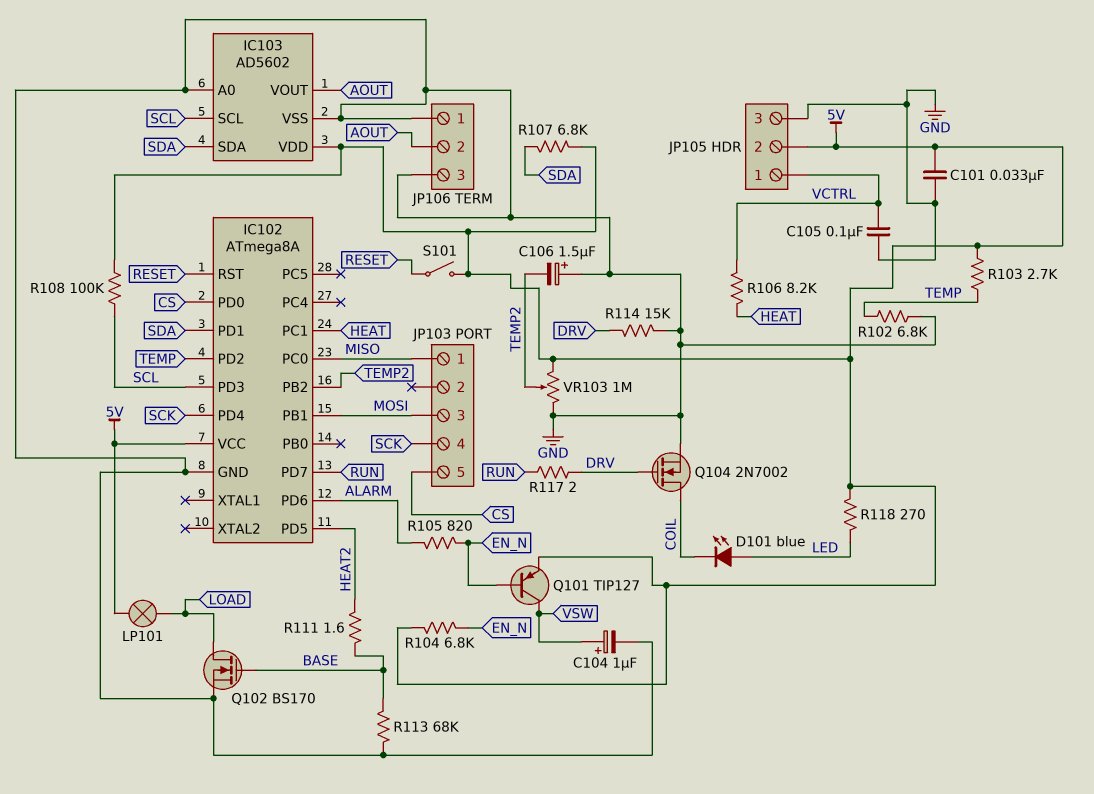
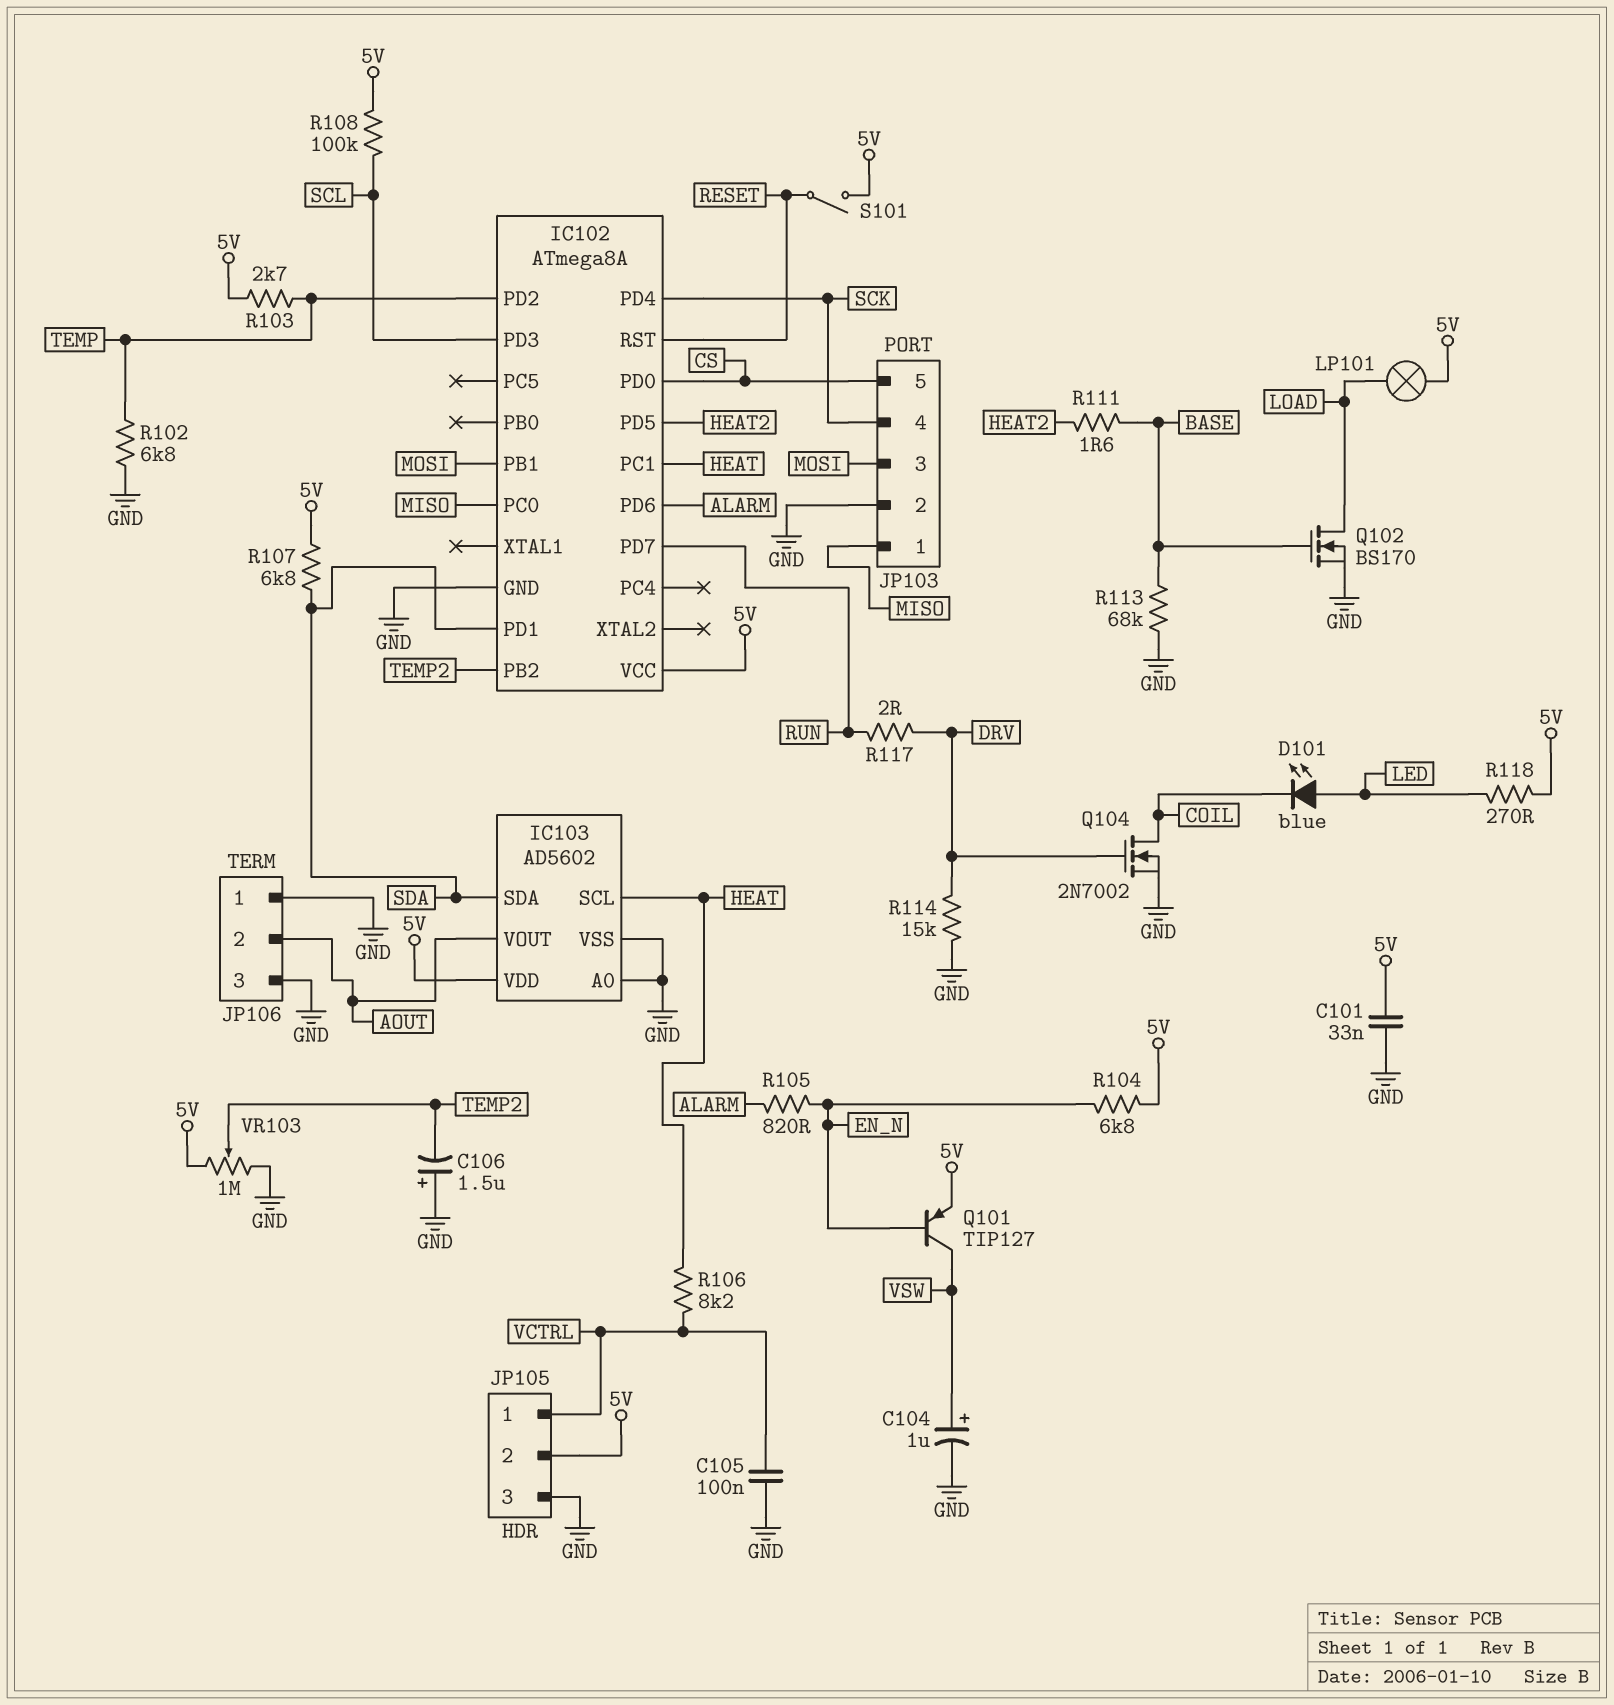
IC103 pin SCL: SCL -> HEAT
JP103 pin 2: none -> GND

